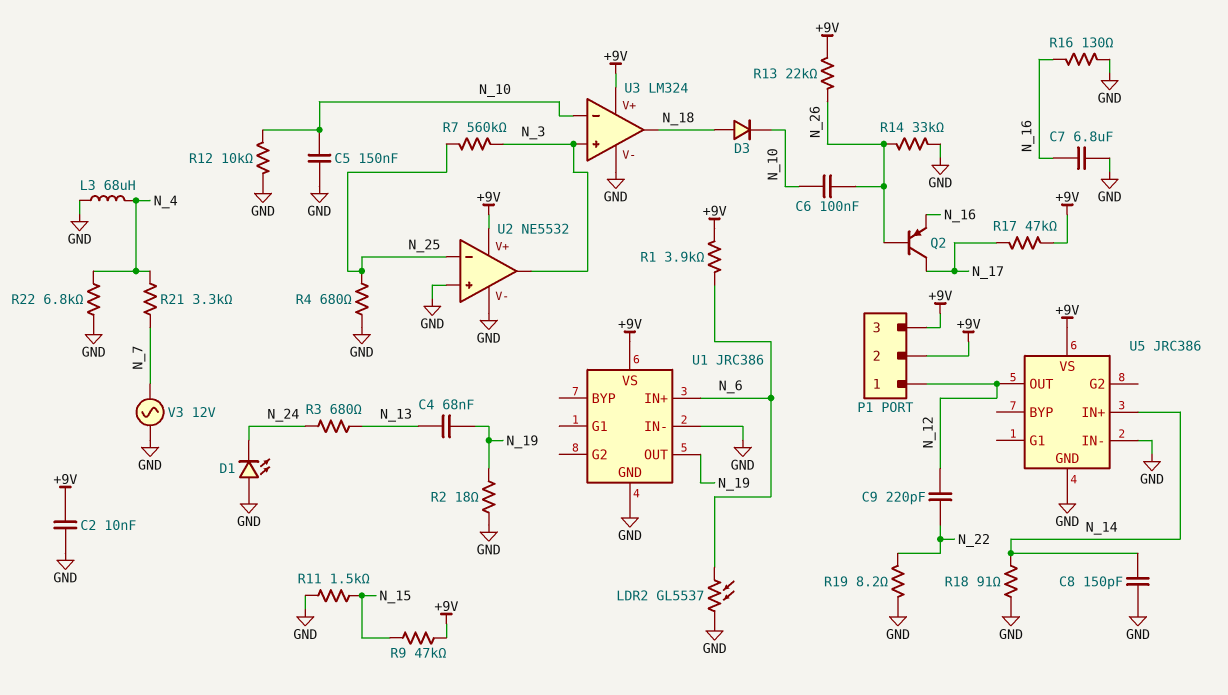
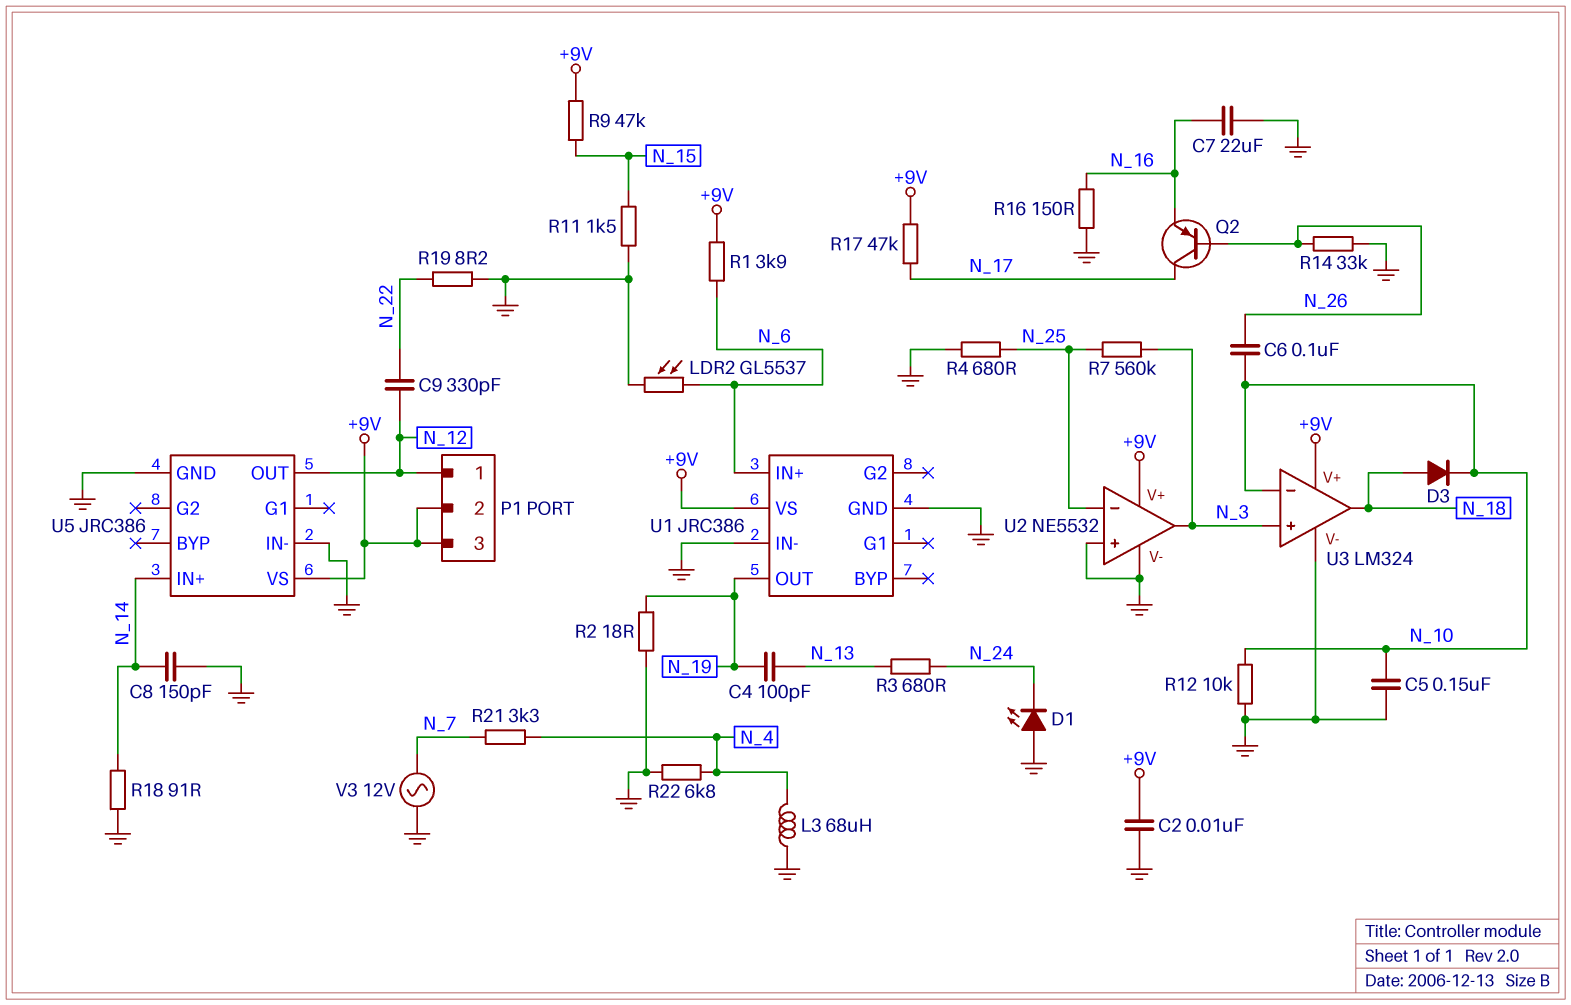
C4: 68nF (N_13, N_19) -> 100pF (N_13, N_19)
C7: 6.8uF (GND, N_16) -> 22uF (GND, N_16)
C9: 220pF (N_12, N_22) -> 330pF (N_12, N_22)
R13: 22k (+9V, N_26) -> none
R16: 130 (GND, N_16) -> 150 (GND, N_16)

